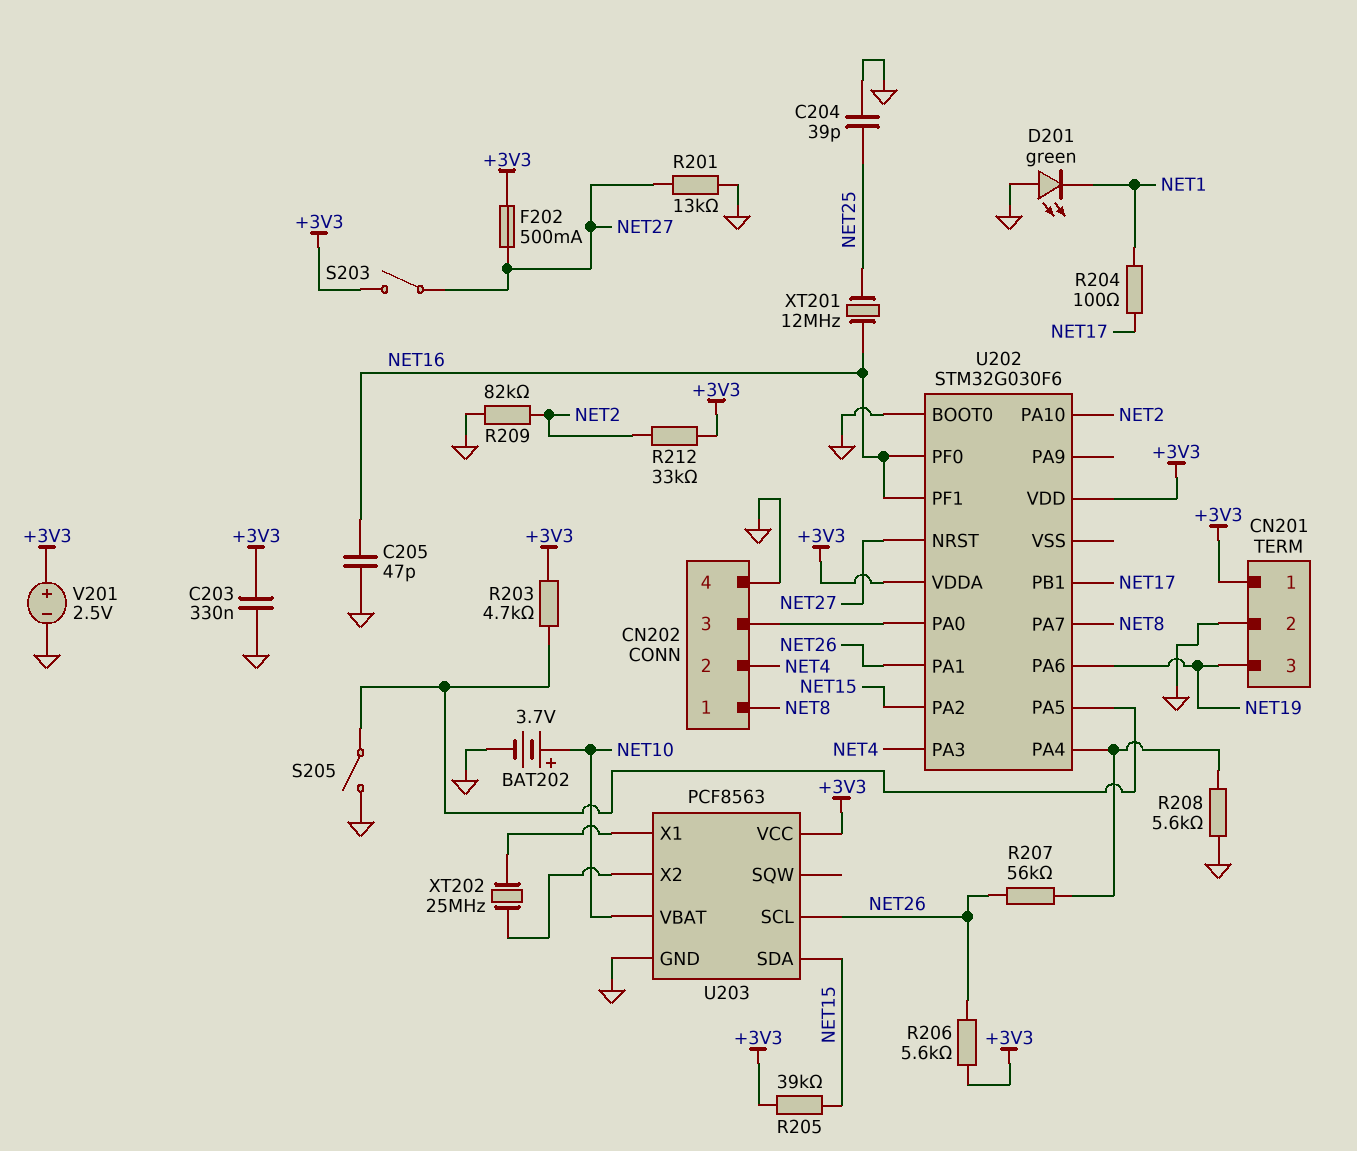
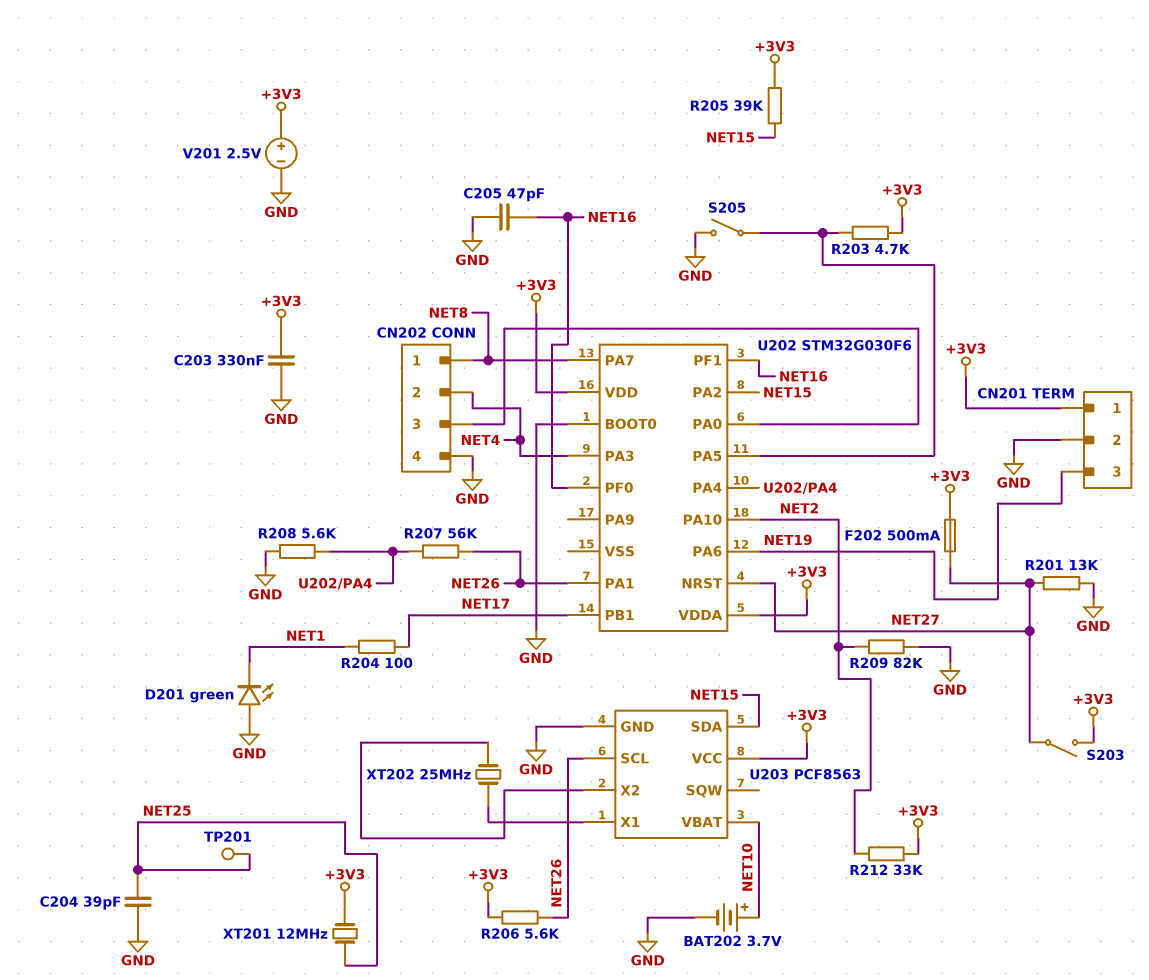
TP201: none -> test point (NET25)
XT201: 12MHz (NET16, NET25) -> 12MHz (+3V3, NET25)

